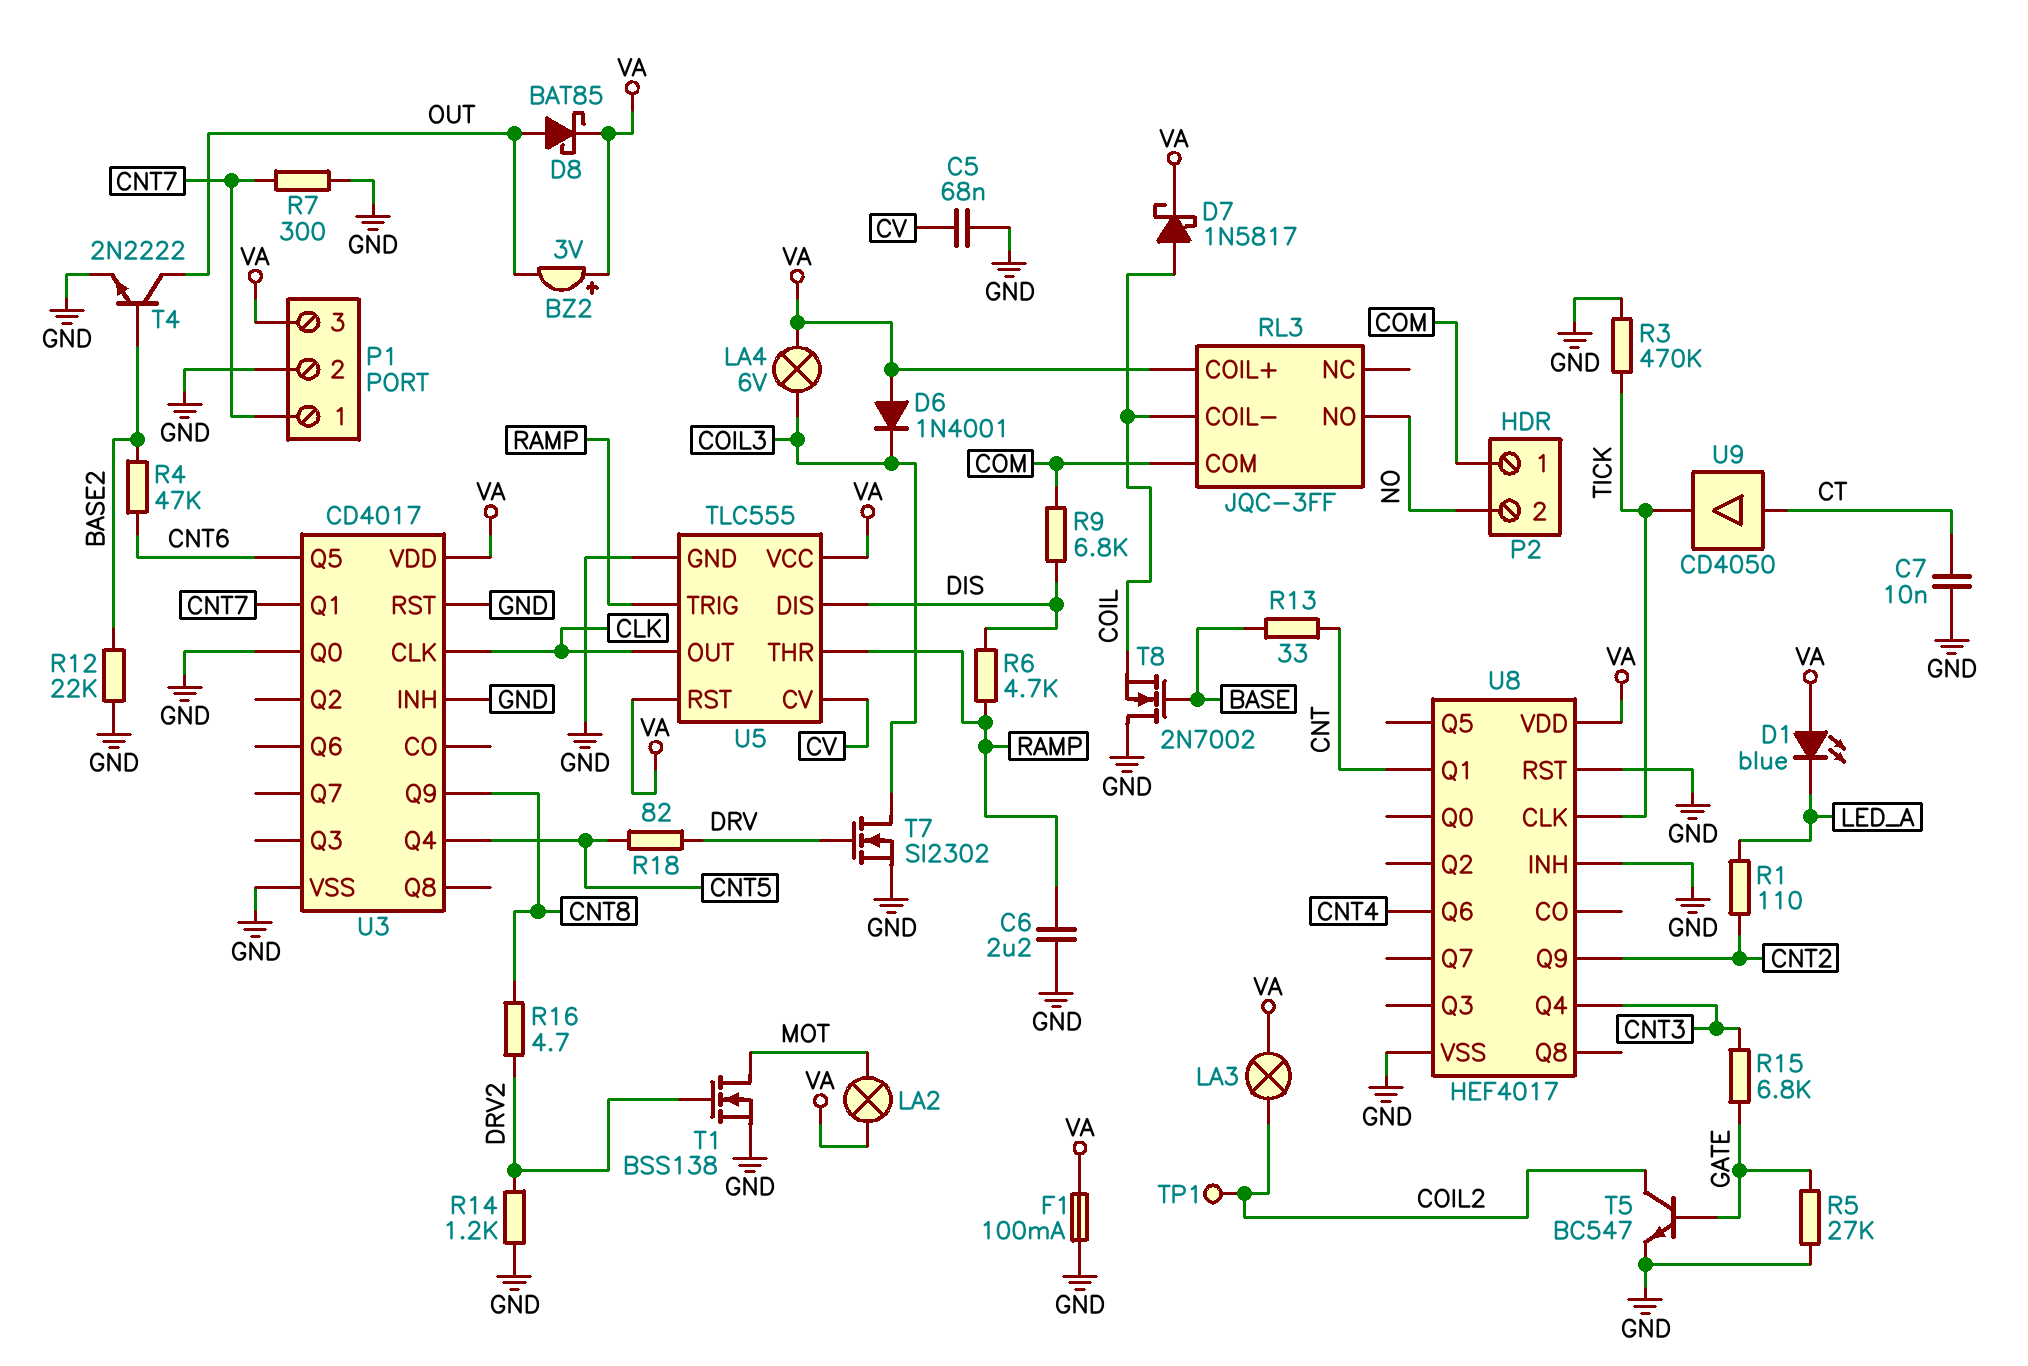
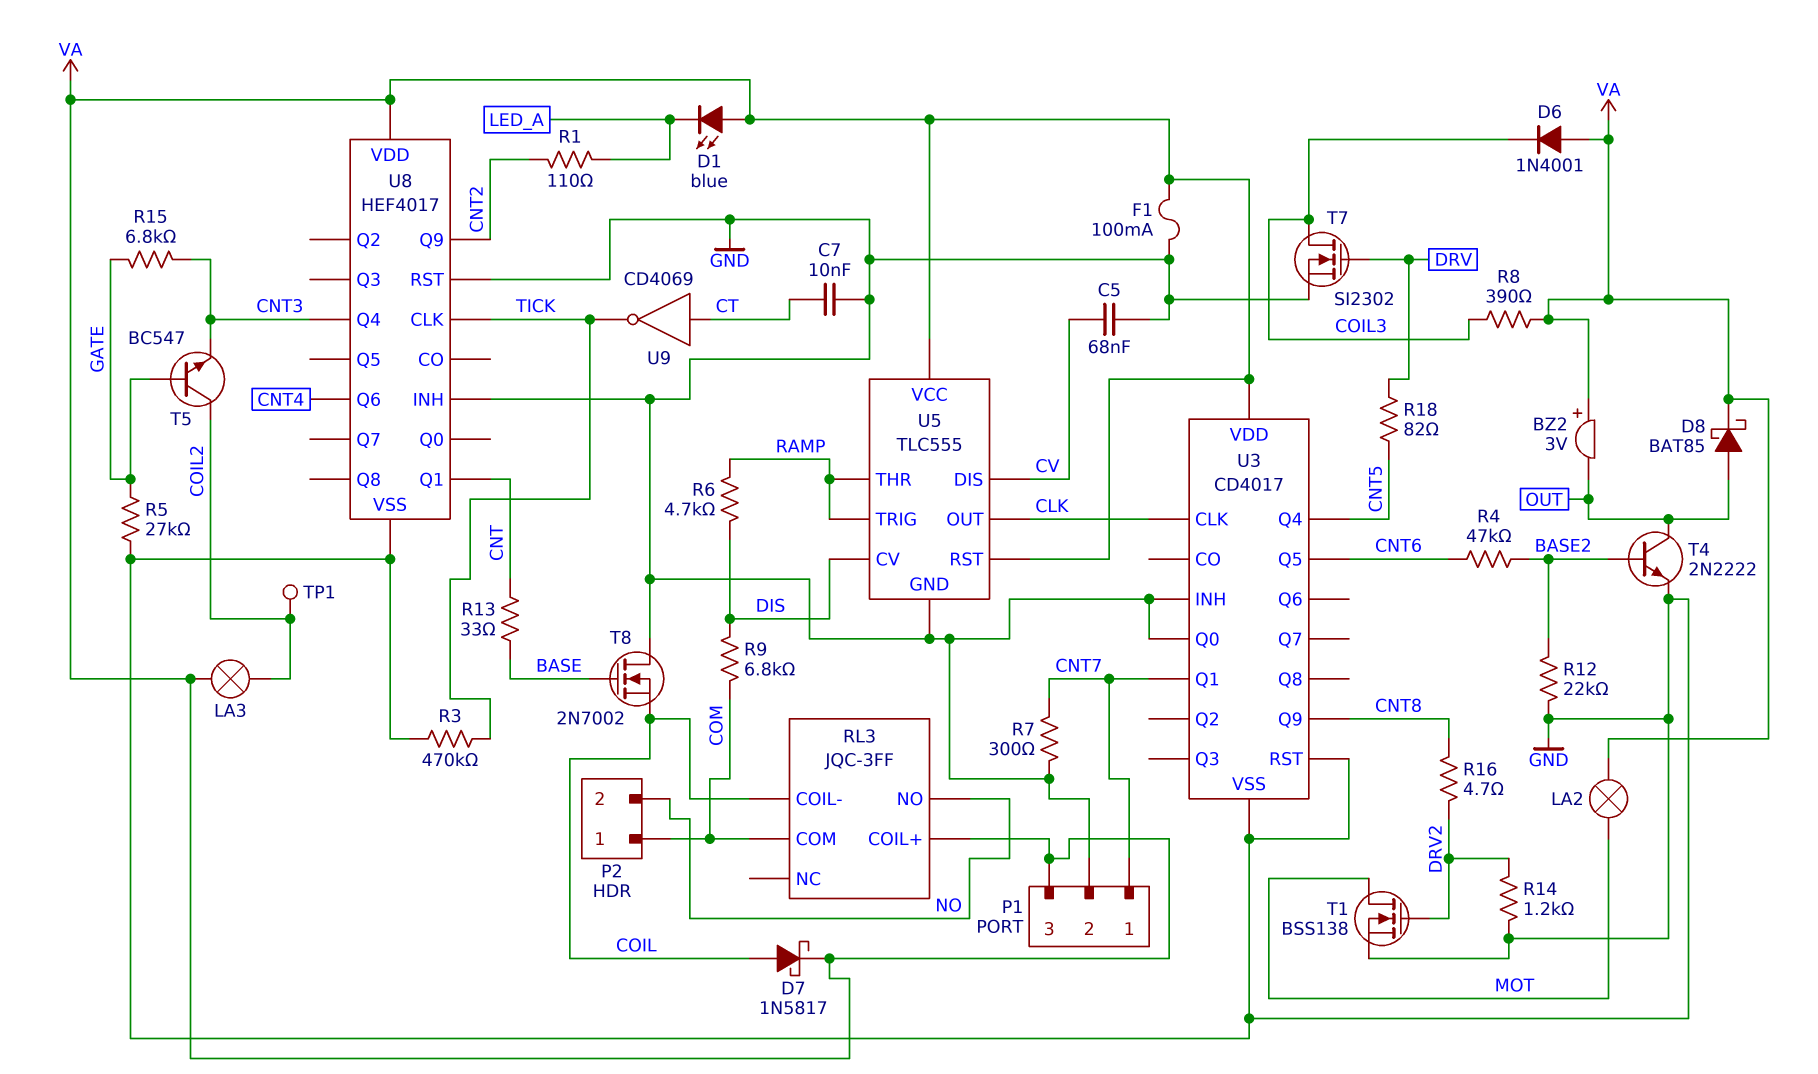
C6: 2.2uF (GND, RAMP) -> none
LA4: lamp 6V (COIL3, VA) -> none
R8: none -> 390 (COIL3, VA)
T5: NPN BC547 (B GATE, C COIL2, E GND) -> NPN BC547 (B GATE, C COIL2, E CNT3)
U5 pin CV: CV -> DIS
U5 pin DIS: DIS -> CV
U9: buffer CD4050 (in CT, out TICK) -> NOT CD4069 (in CT, out TICK)

